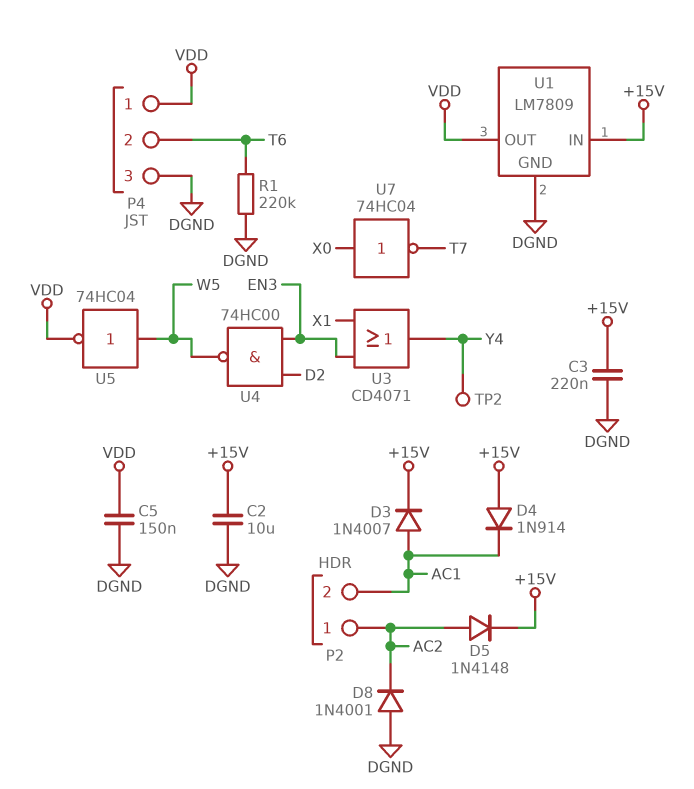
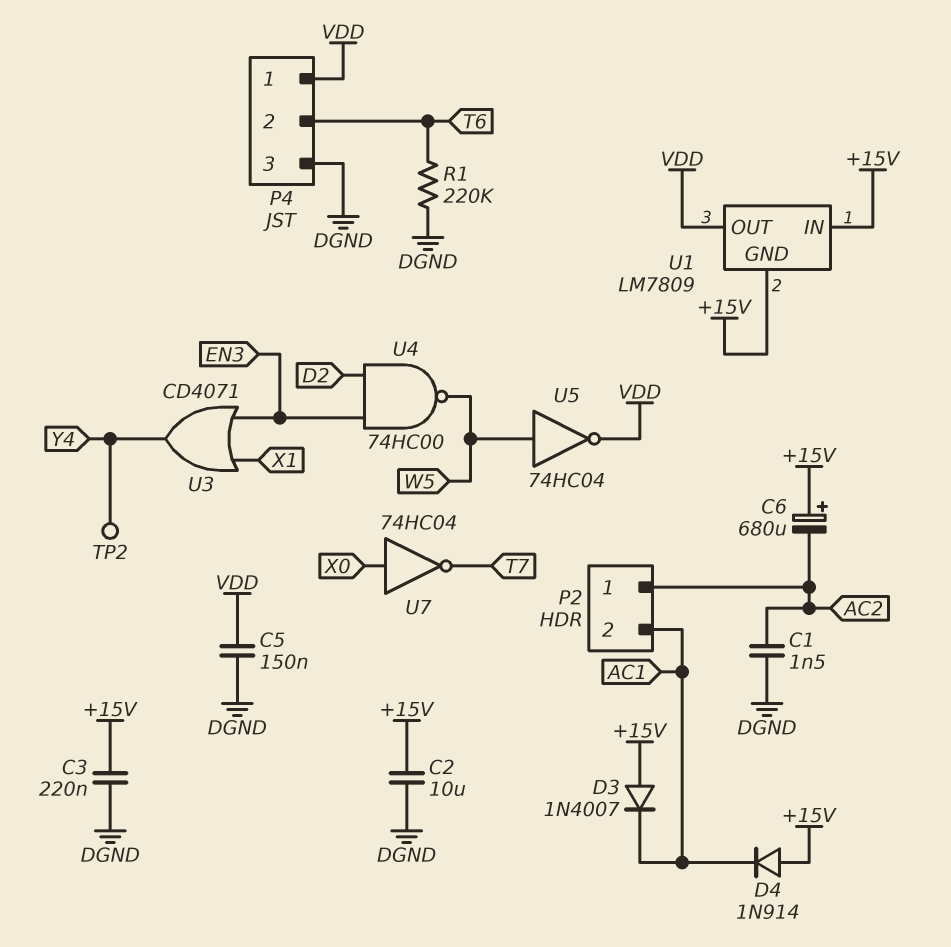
C1: none -> 1.5nF (AC2, DGND)
C6: none -> 680uF (plus +15V, minus AC2)
D3: diode 1N4007 (A AC1, K +15V) -> diode 1N4007 (A +15V, K AC1)
D5: diode 1N4148 (A AC2, K +15V) -> none
D8: diode 1N4001 (A DGND, K AC2) -> none
U1 pin GND: DGND -> +15V

